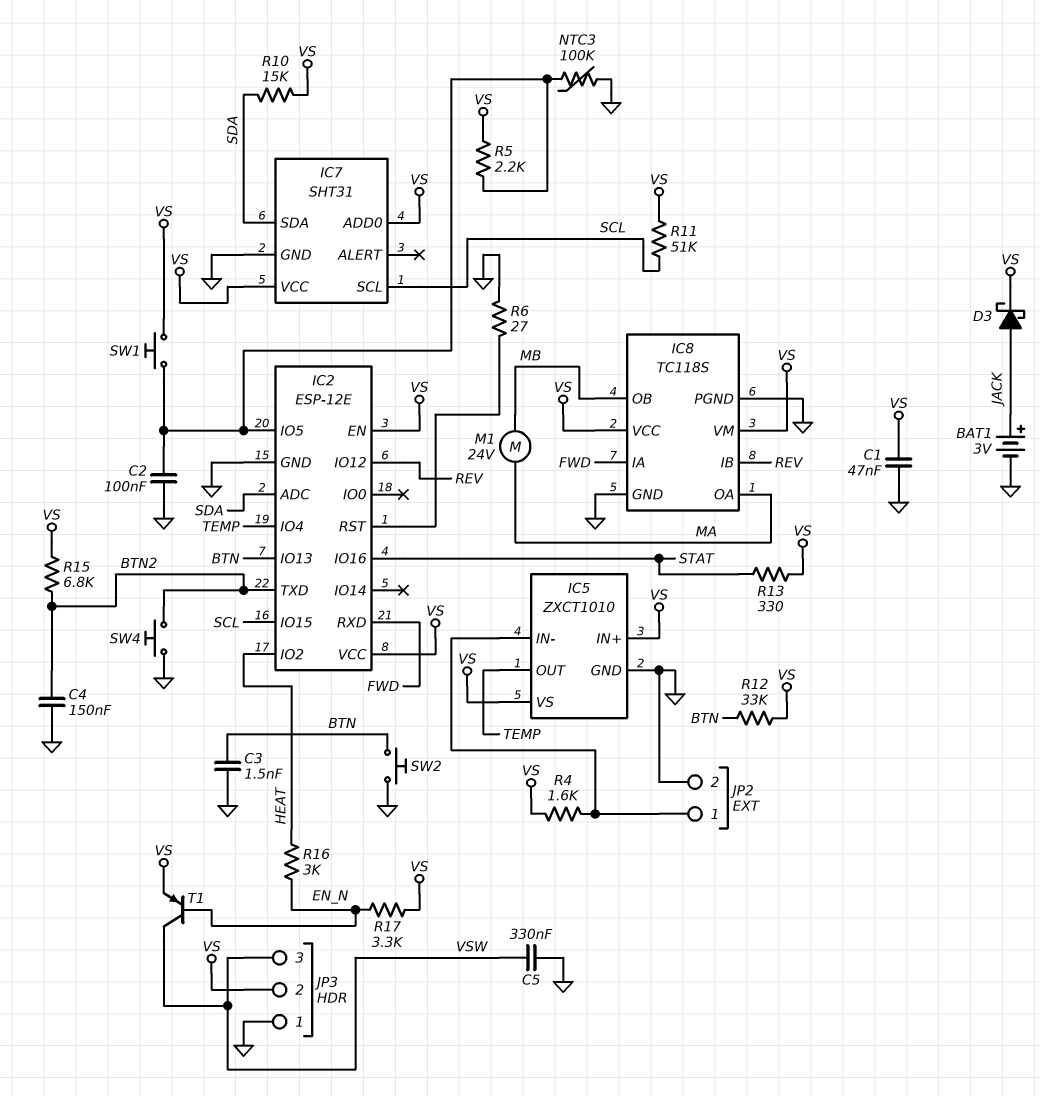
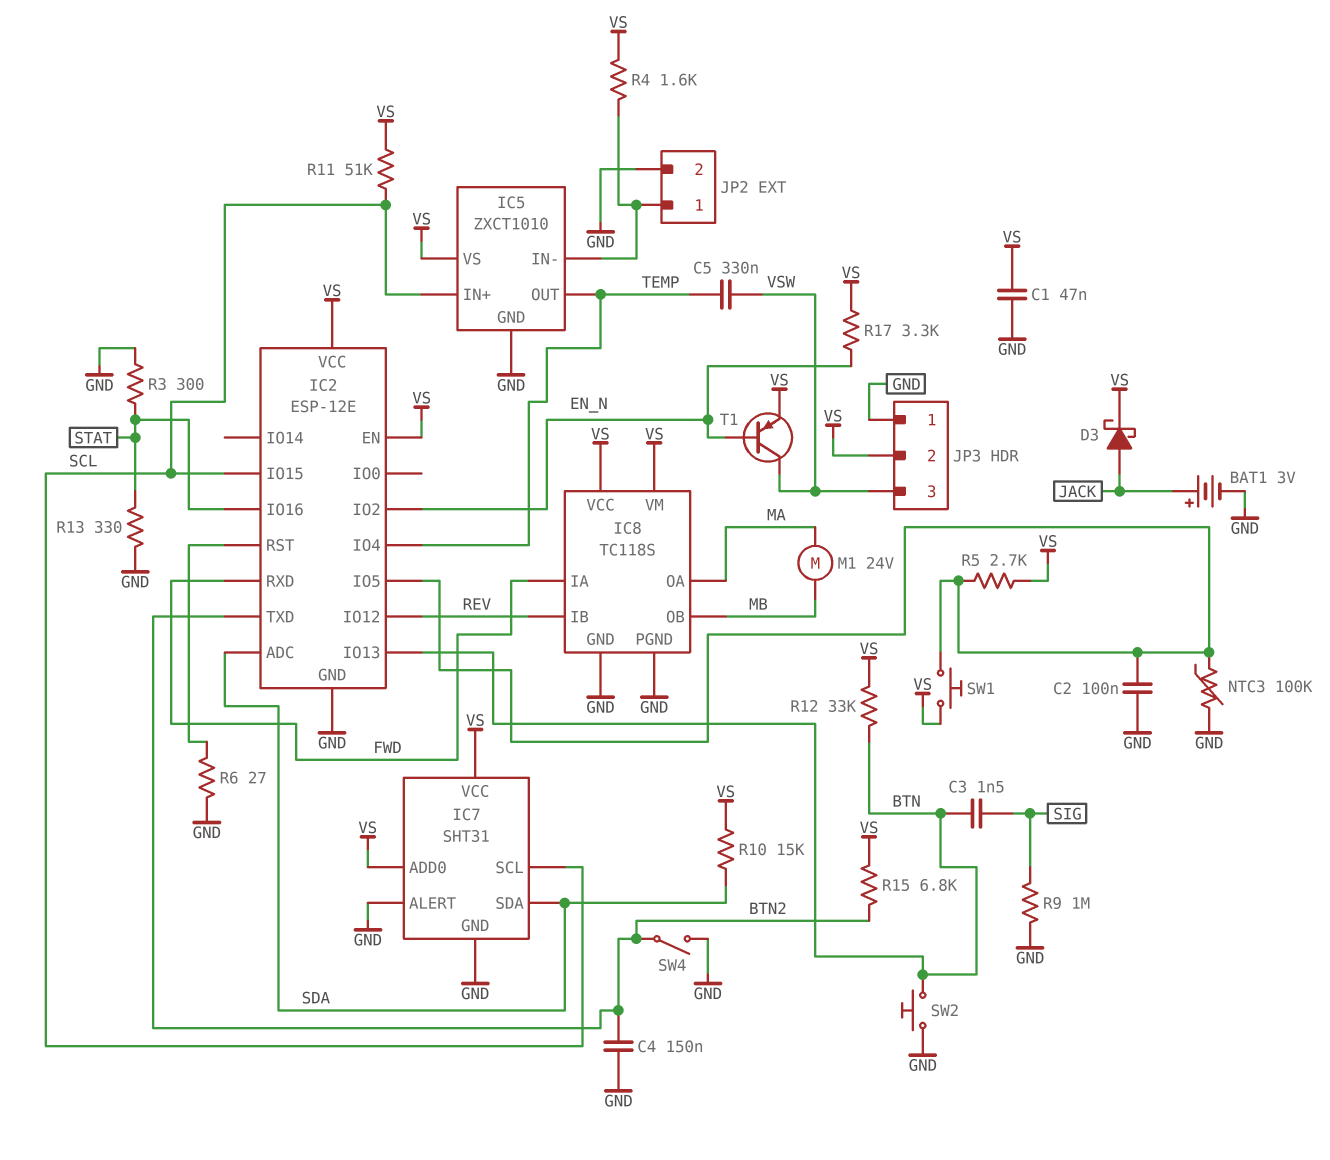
C3: 1.5nF (BTN, GND) -> 1.5nF (BTN, SIG)
C5: 330nF (GND, VSW) -> 330nF (TEMP, VSW)
IC2 pin IO2: HEAT -> EN_N
IC5 pin IN+: VS -> SCL
IC7 pin ALERT: none -> GND
R3: none -> 300 (GND, STAT)
R5: 2.2k (IC2/IO5, VS) -> 2.7k (IC2/IO5, VS)
R9: none -> 1M (GND, SIG)
R13: 330 (STAT, VS) -> 330 (GND, STAT)
R16: 3k (EN_N, HEAT) -> none
SW4: button (BTN2, GND) -> switch (BTN2, GND)

